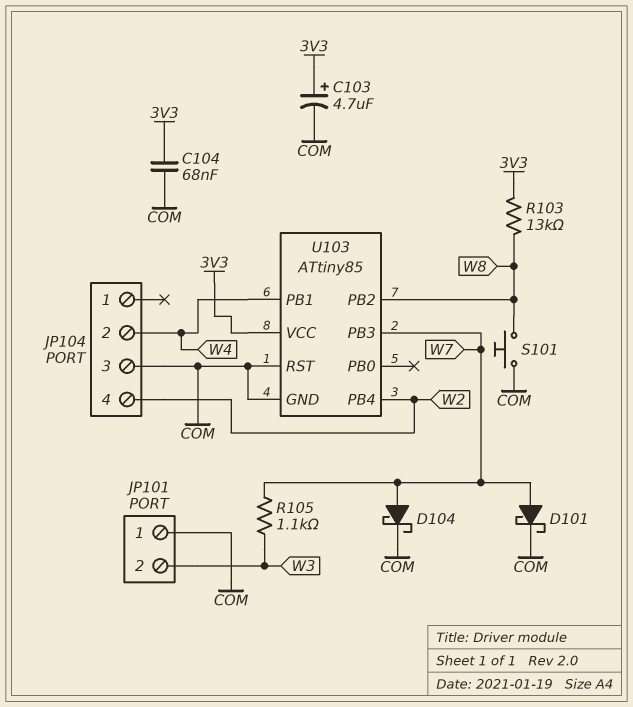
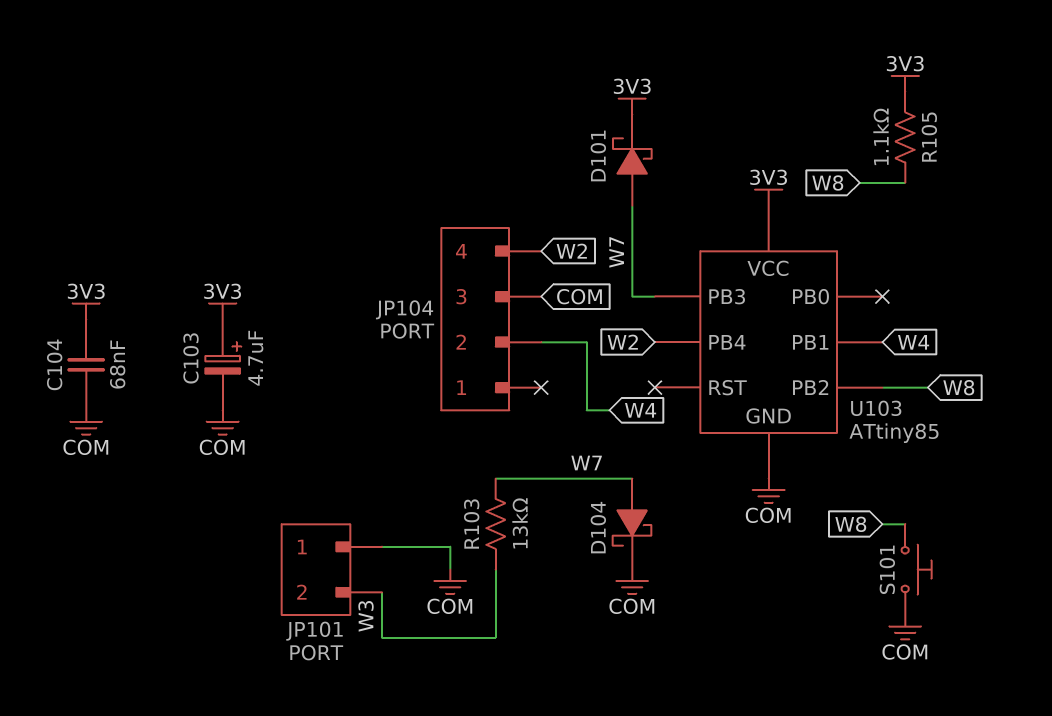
D101: schottky (A W7, K COM) -> schottky (A W7, K 3V3)
R103: 13k (3V3, W8) -> 13k (W3, W7)
R105: 1.1k (W3, W7) -> 1.1k (3V3, W8)
U103 pin RST: COM -> none

